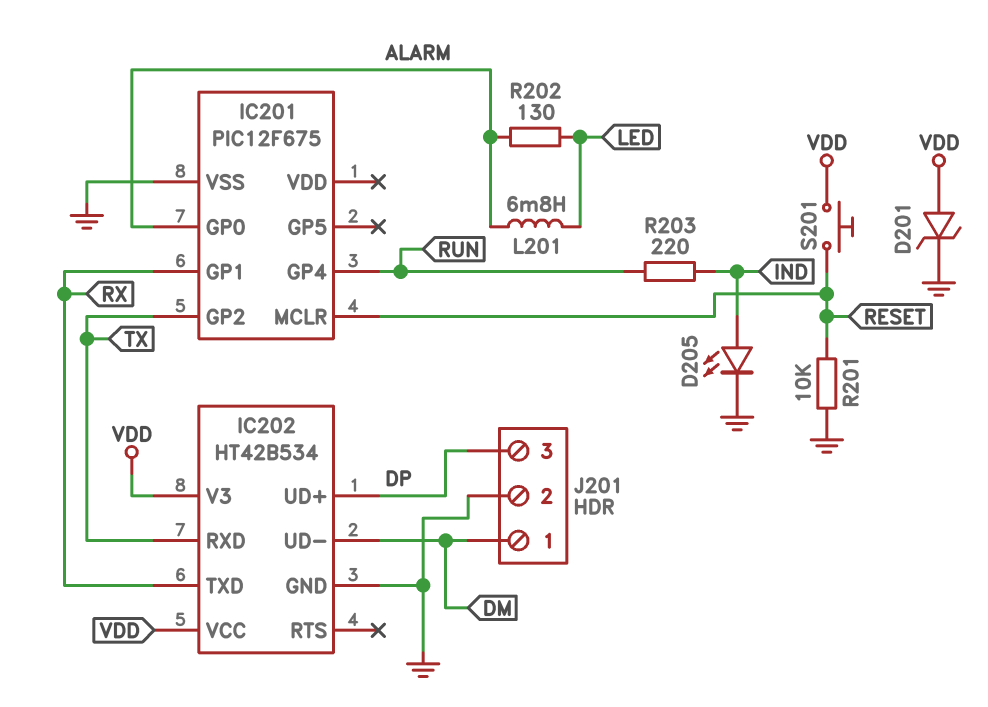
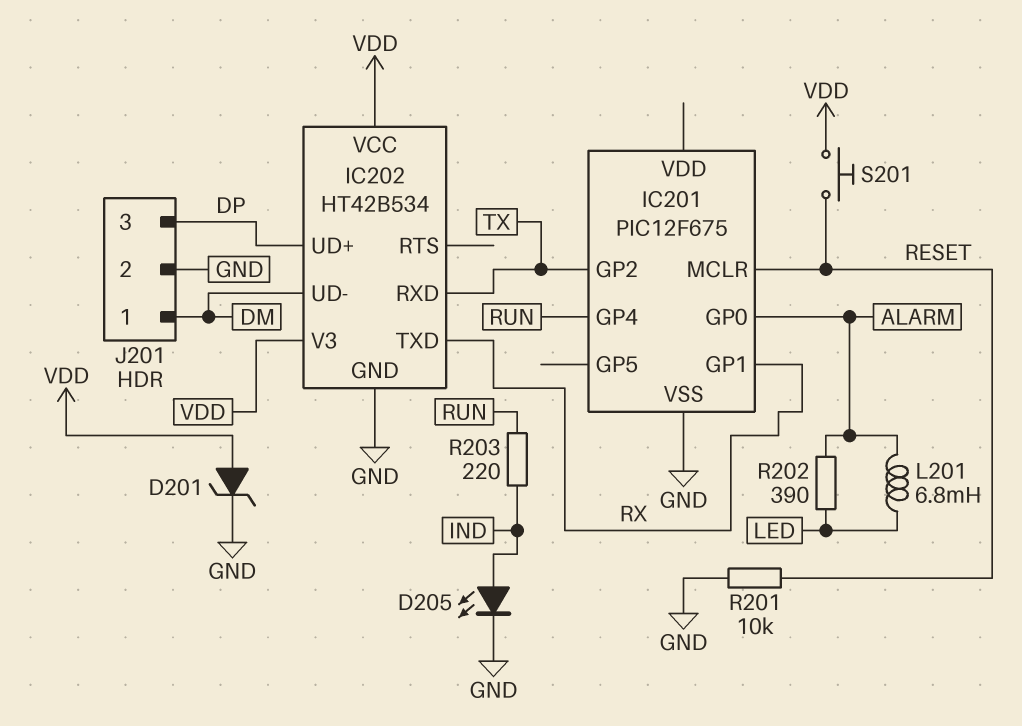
R202: 130 (ALARM, LED) -> 390 (ALARM, LED)

